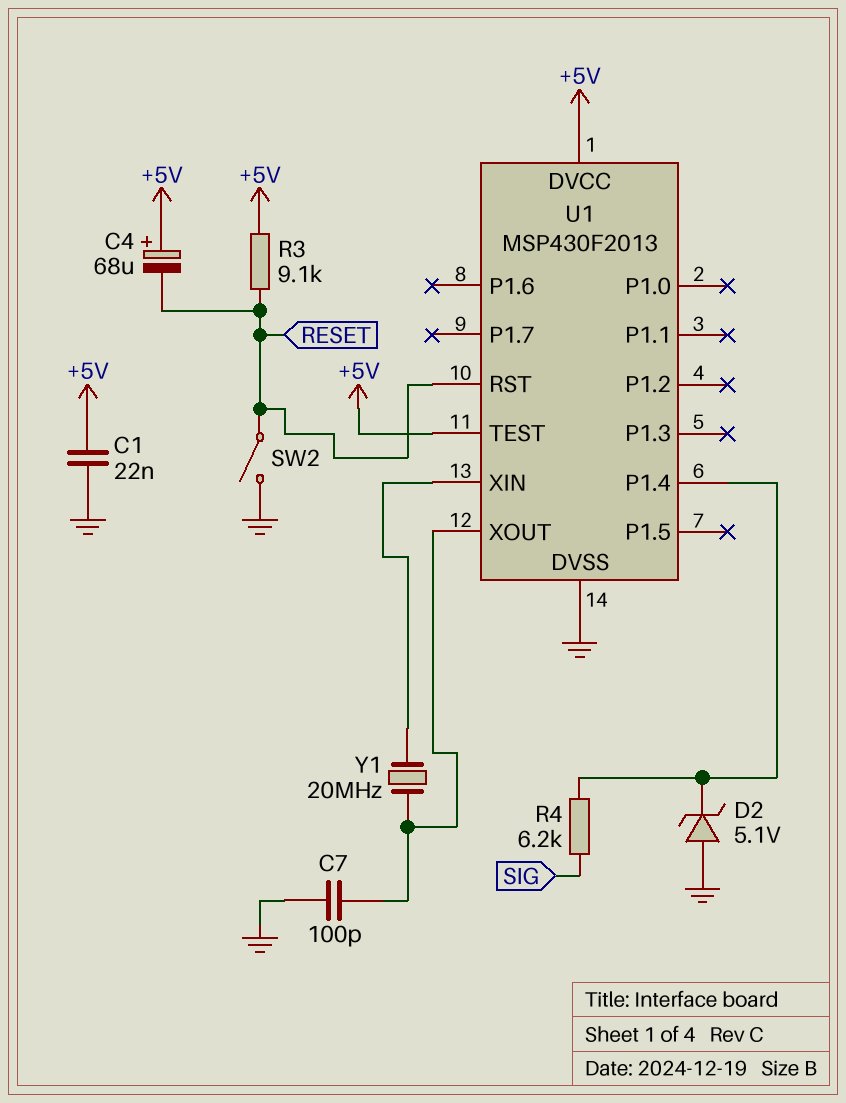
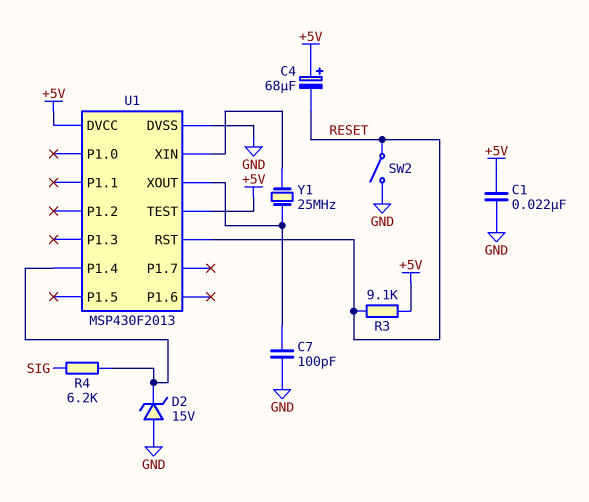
D2: zener 5.1V (A GND, K U1/P1.4) -> zener 15V (A GND, K U1/P1.4)
Y1: 20MHz (U1/XIN, U1/XOUT) -> 25MHz (U1/XIN, U1/XOUT)

